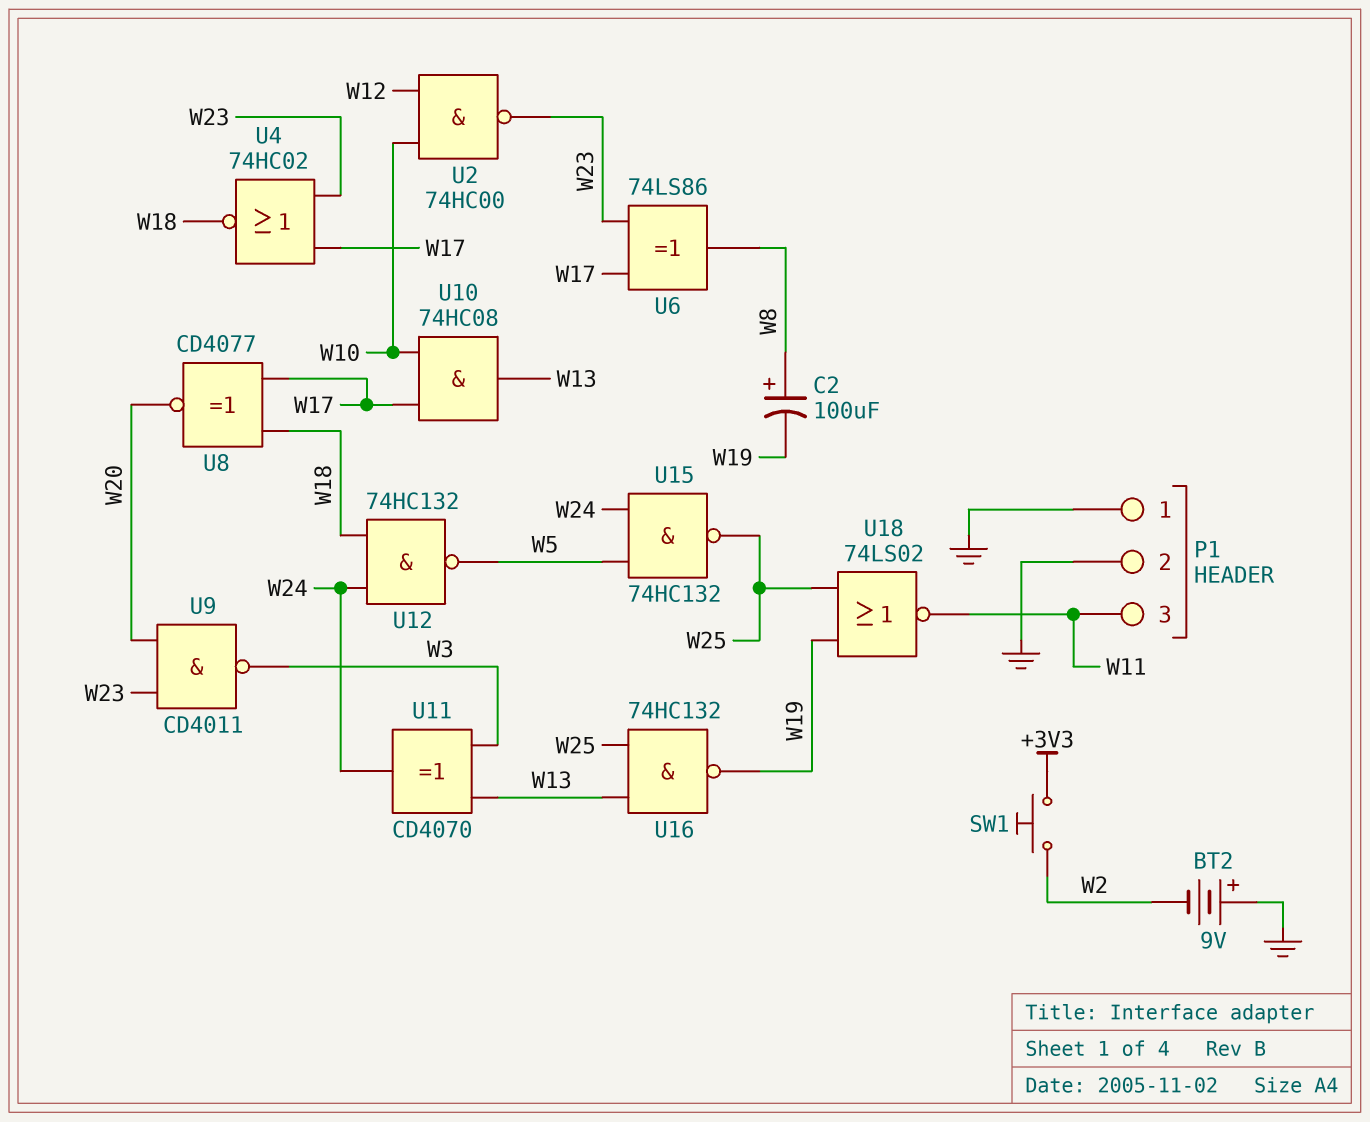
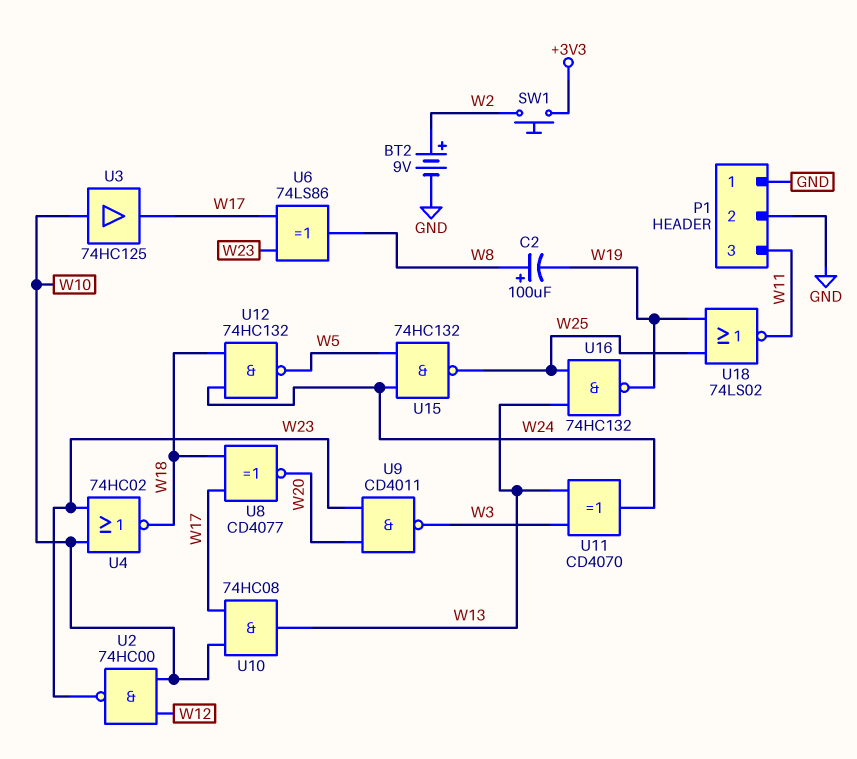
BT2: 9V (plus GND, minus W2) -> 9V (plus W2, minus GND)
U3: none -> buffer 74HC125 (in W10, out W17)
U4: NOR 74HC02 (in W17, in W23, out W18) -> NOR 74HC02 (in W10, in W23, out W18)

